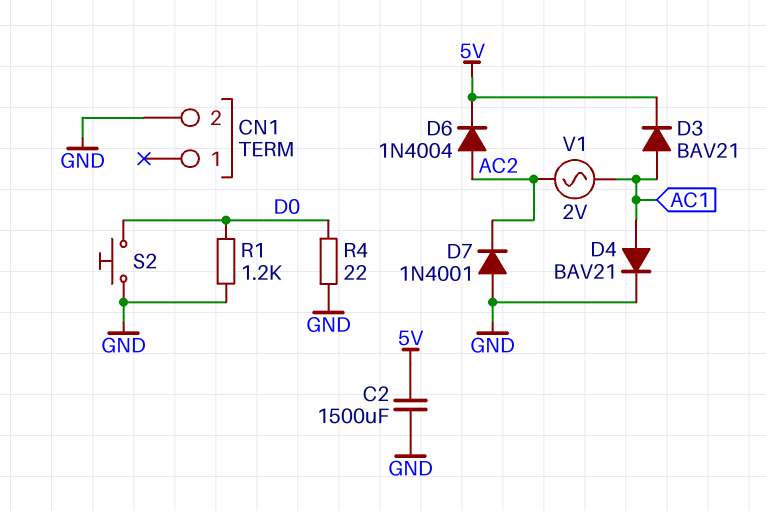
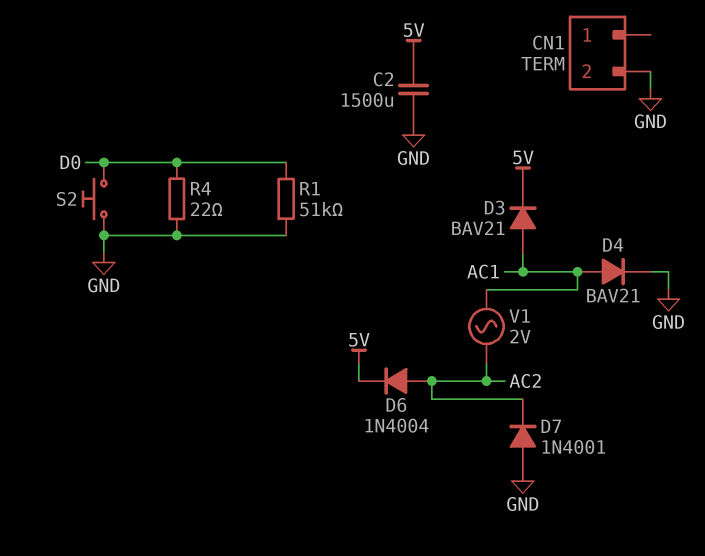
R1: 1.2k (D0, GND) -> 51k (D0, GND)

